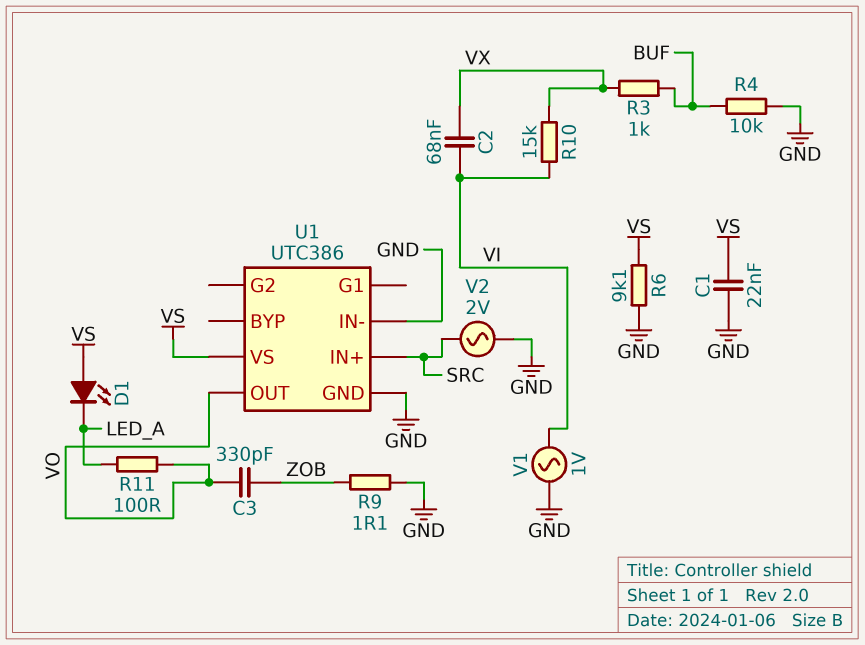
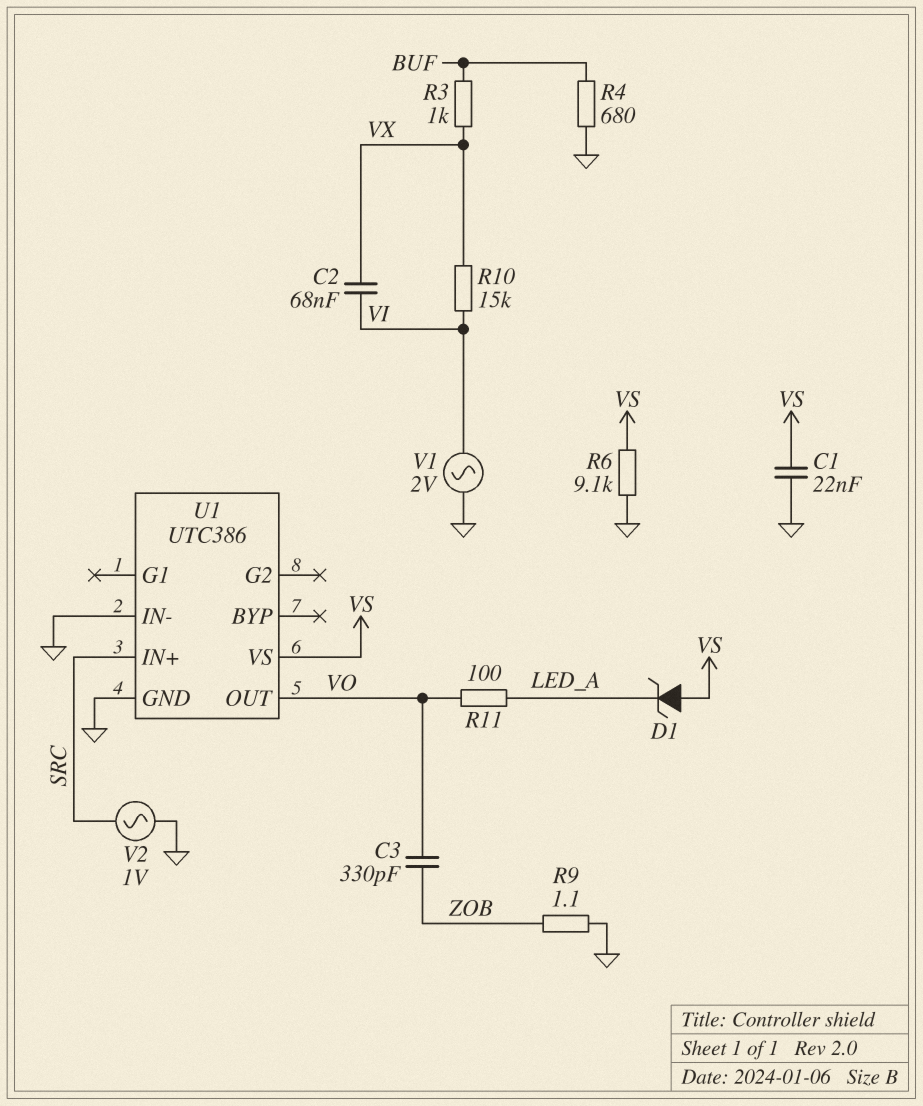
D1: LED (A VS, K LED_A) -> zener (A VS, K LED_A)
R4: 10k (BUF, GND) -> 680 (BUF, GND)
V1: AC 1V (GND, VI) -> AC 2V (GND, VI)
V2: AC 2V (GND, SRC) -> AC 1V (GND, SRC)

